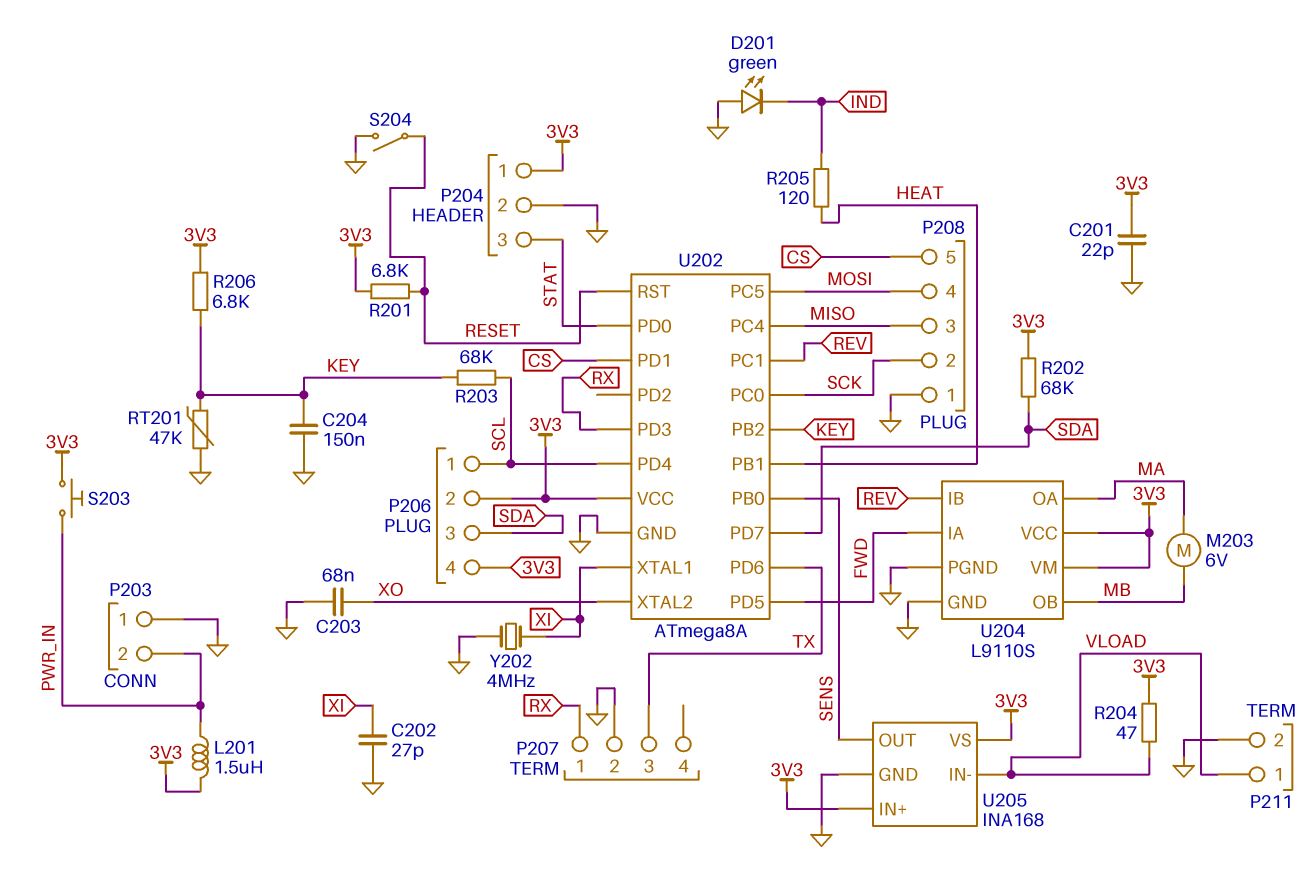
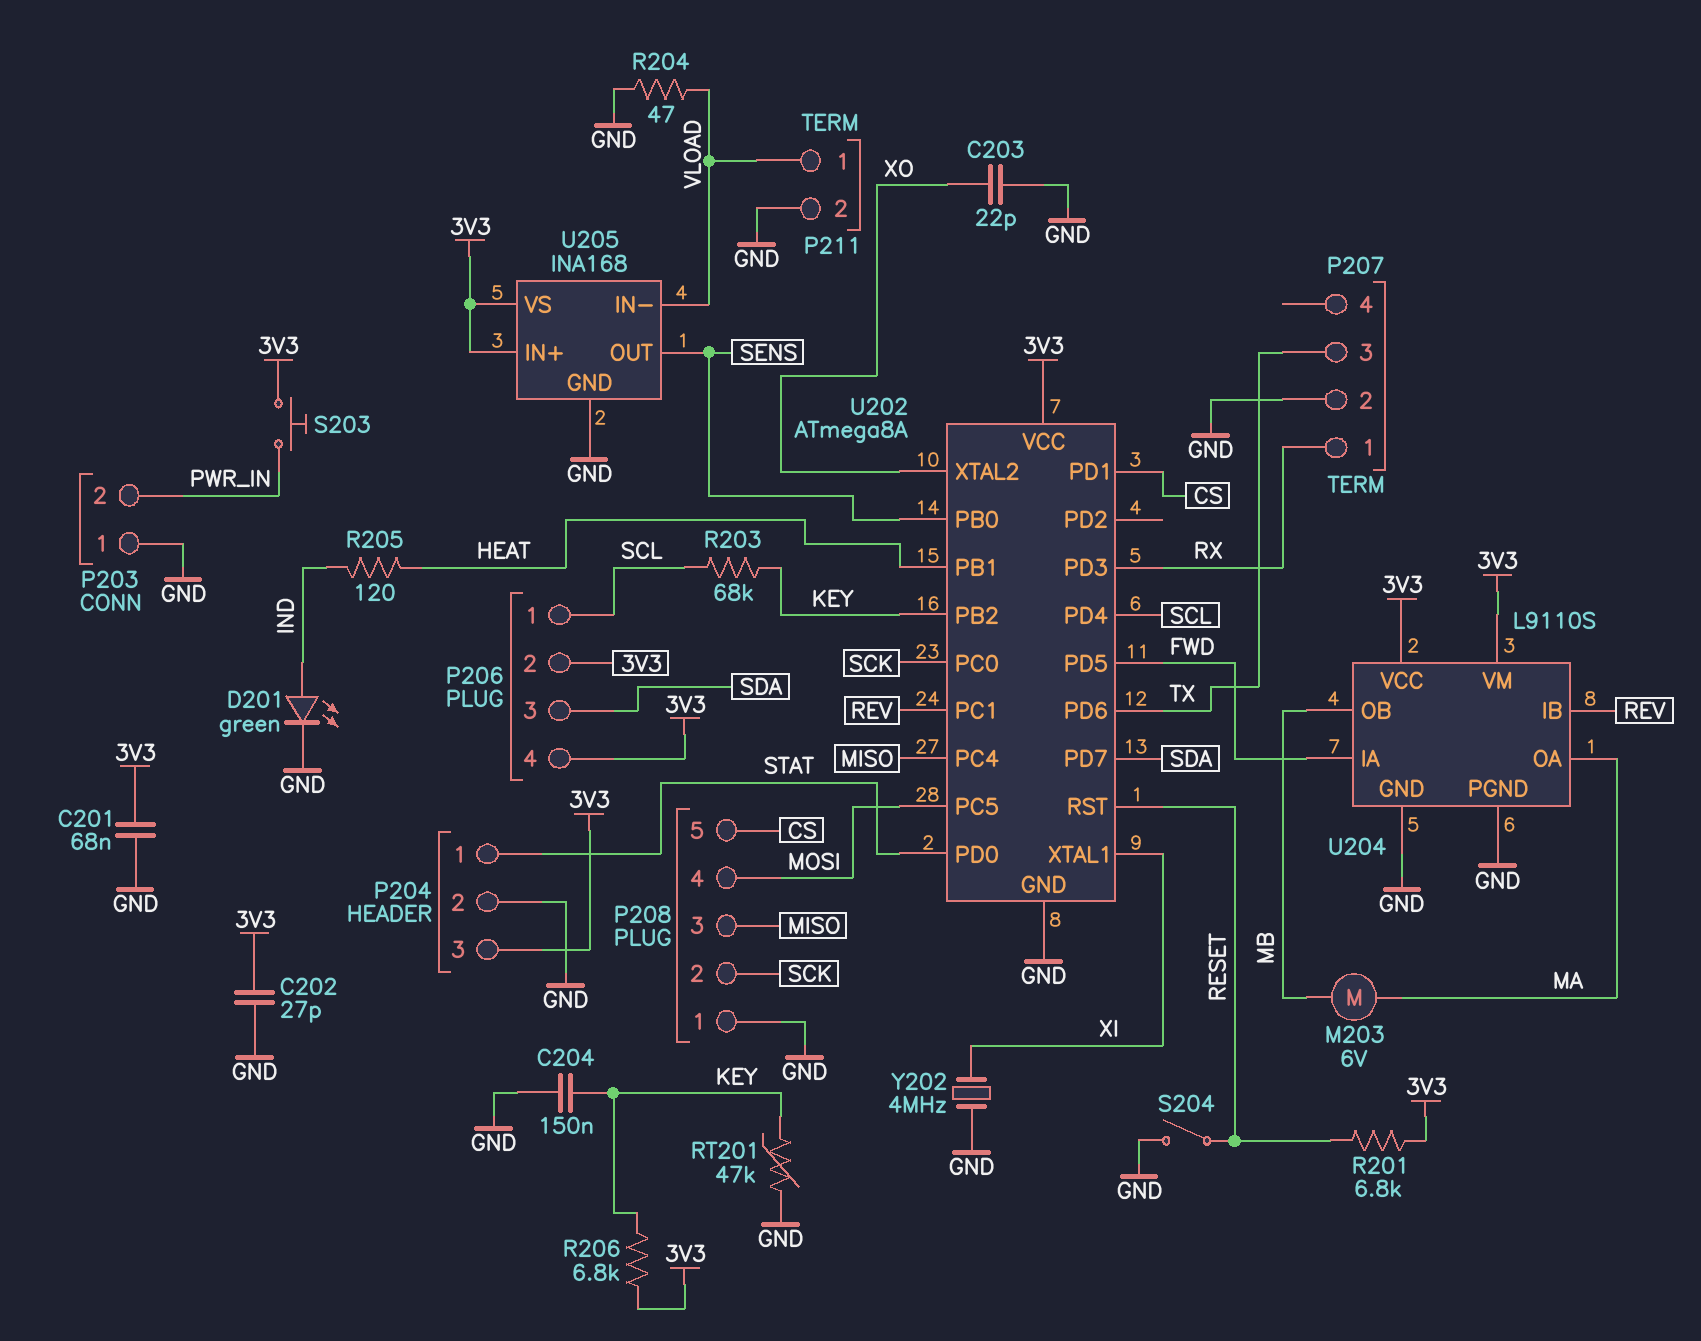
C201: 22pF (3V3, GND) -> 68nF (3V3, GND)
C202: 27pF (GND, XI) -> 27pF (3V3, GND)
C203: 68nF (GND, XO) -> 22pF (GND, XO)
D201: LED green (A GND, K IND) -> LED green (A IND, K GND)
L201: 1.5uH (3V3, PWR_IN) -> none
P204 pin 1: 3V3 -> STAT
P204 pin 3: STAT -> 3V3
R202: 68k (3V3, SDA) -> none
R204: 47 (3V3, VLOAD) -> 47 (GND, VLOAD)

